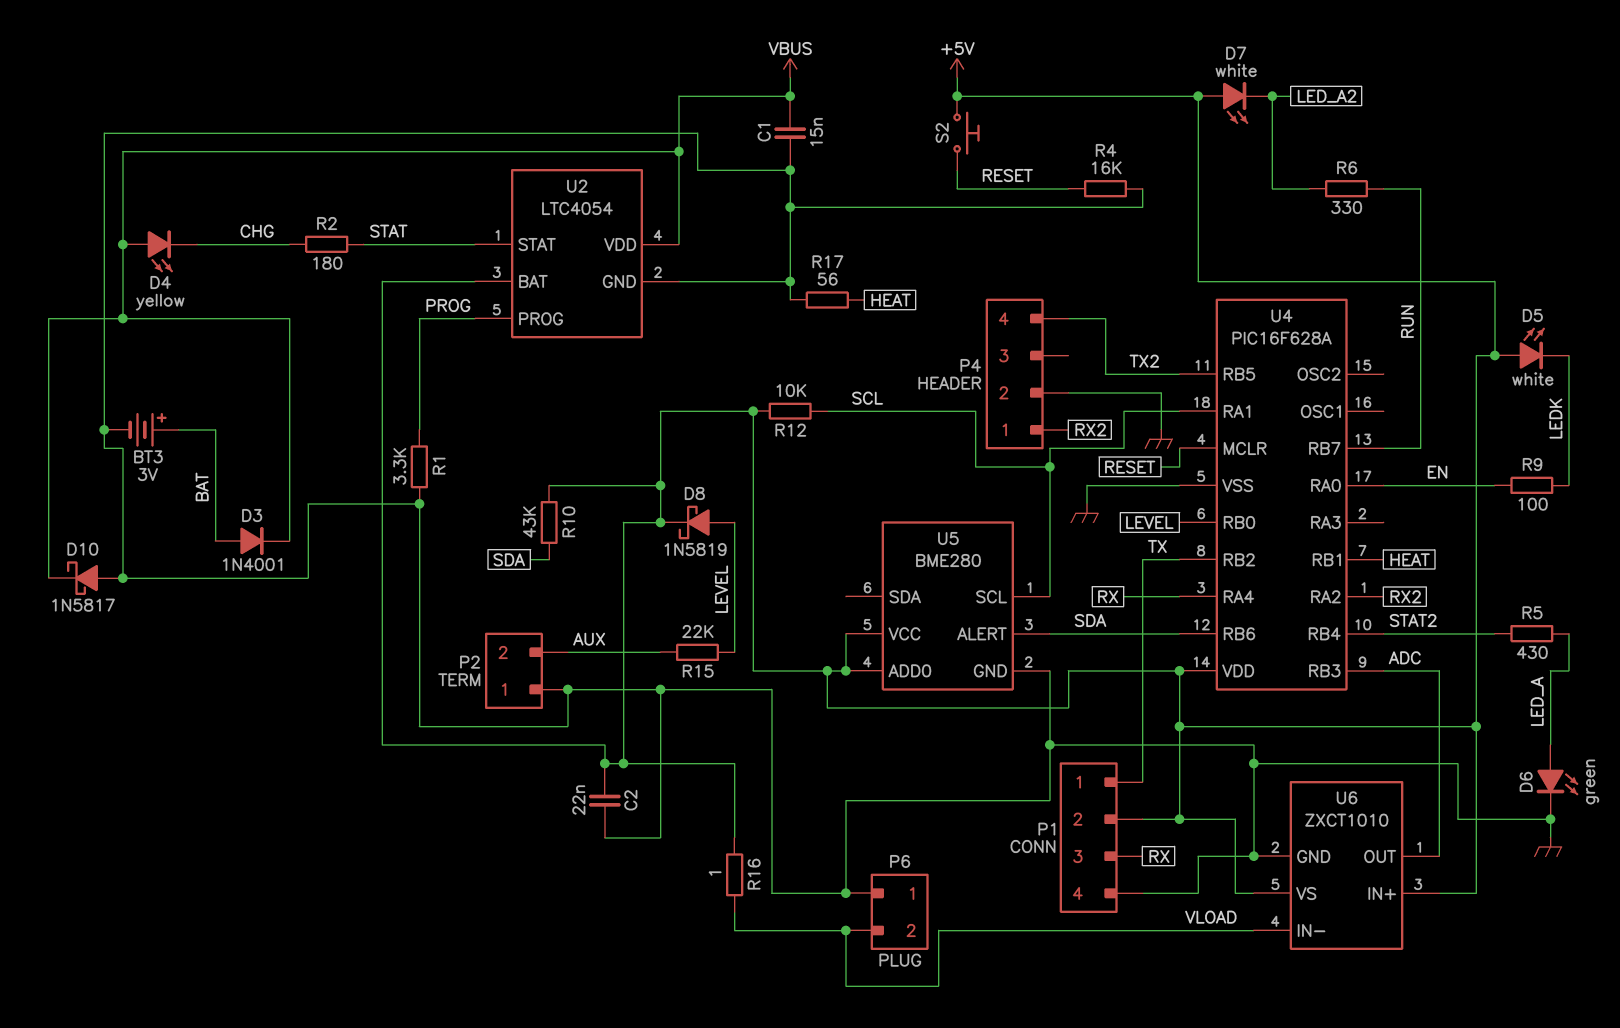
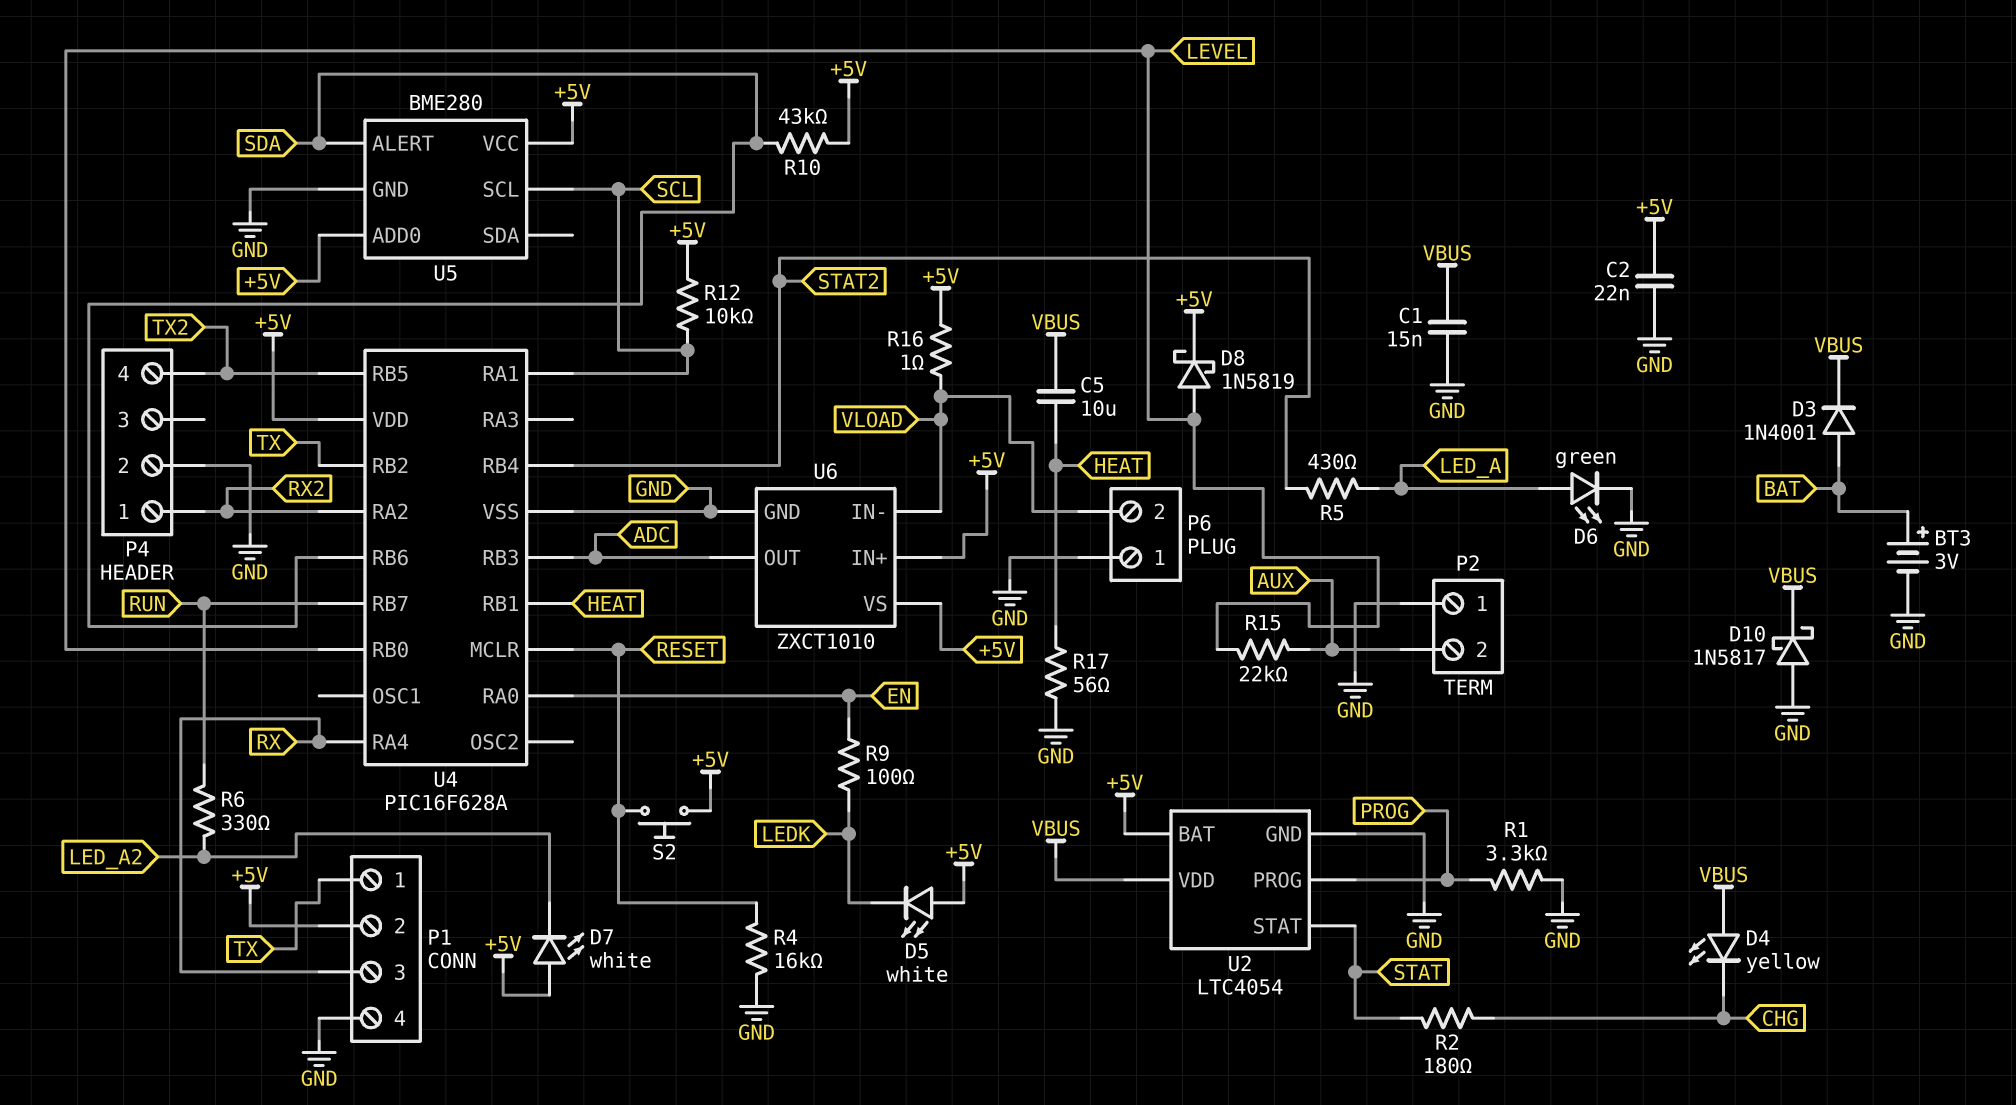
C5: none -> 10uF (HEAT, VBUS)

